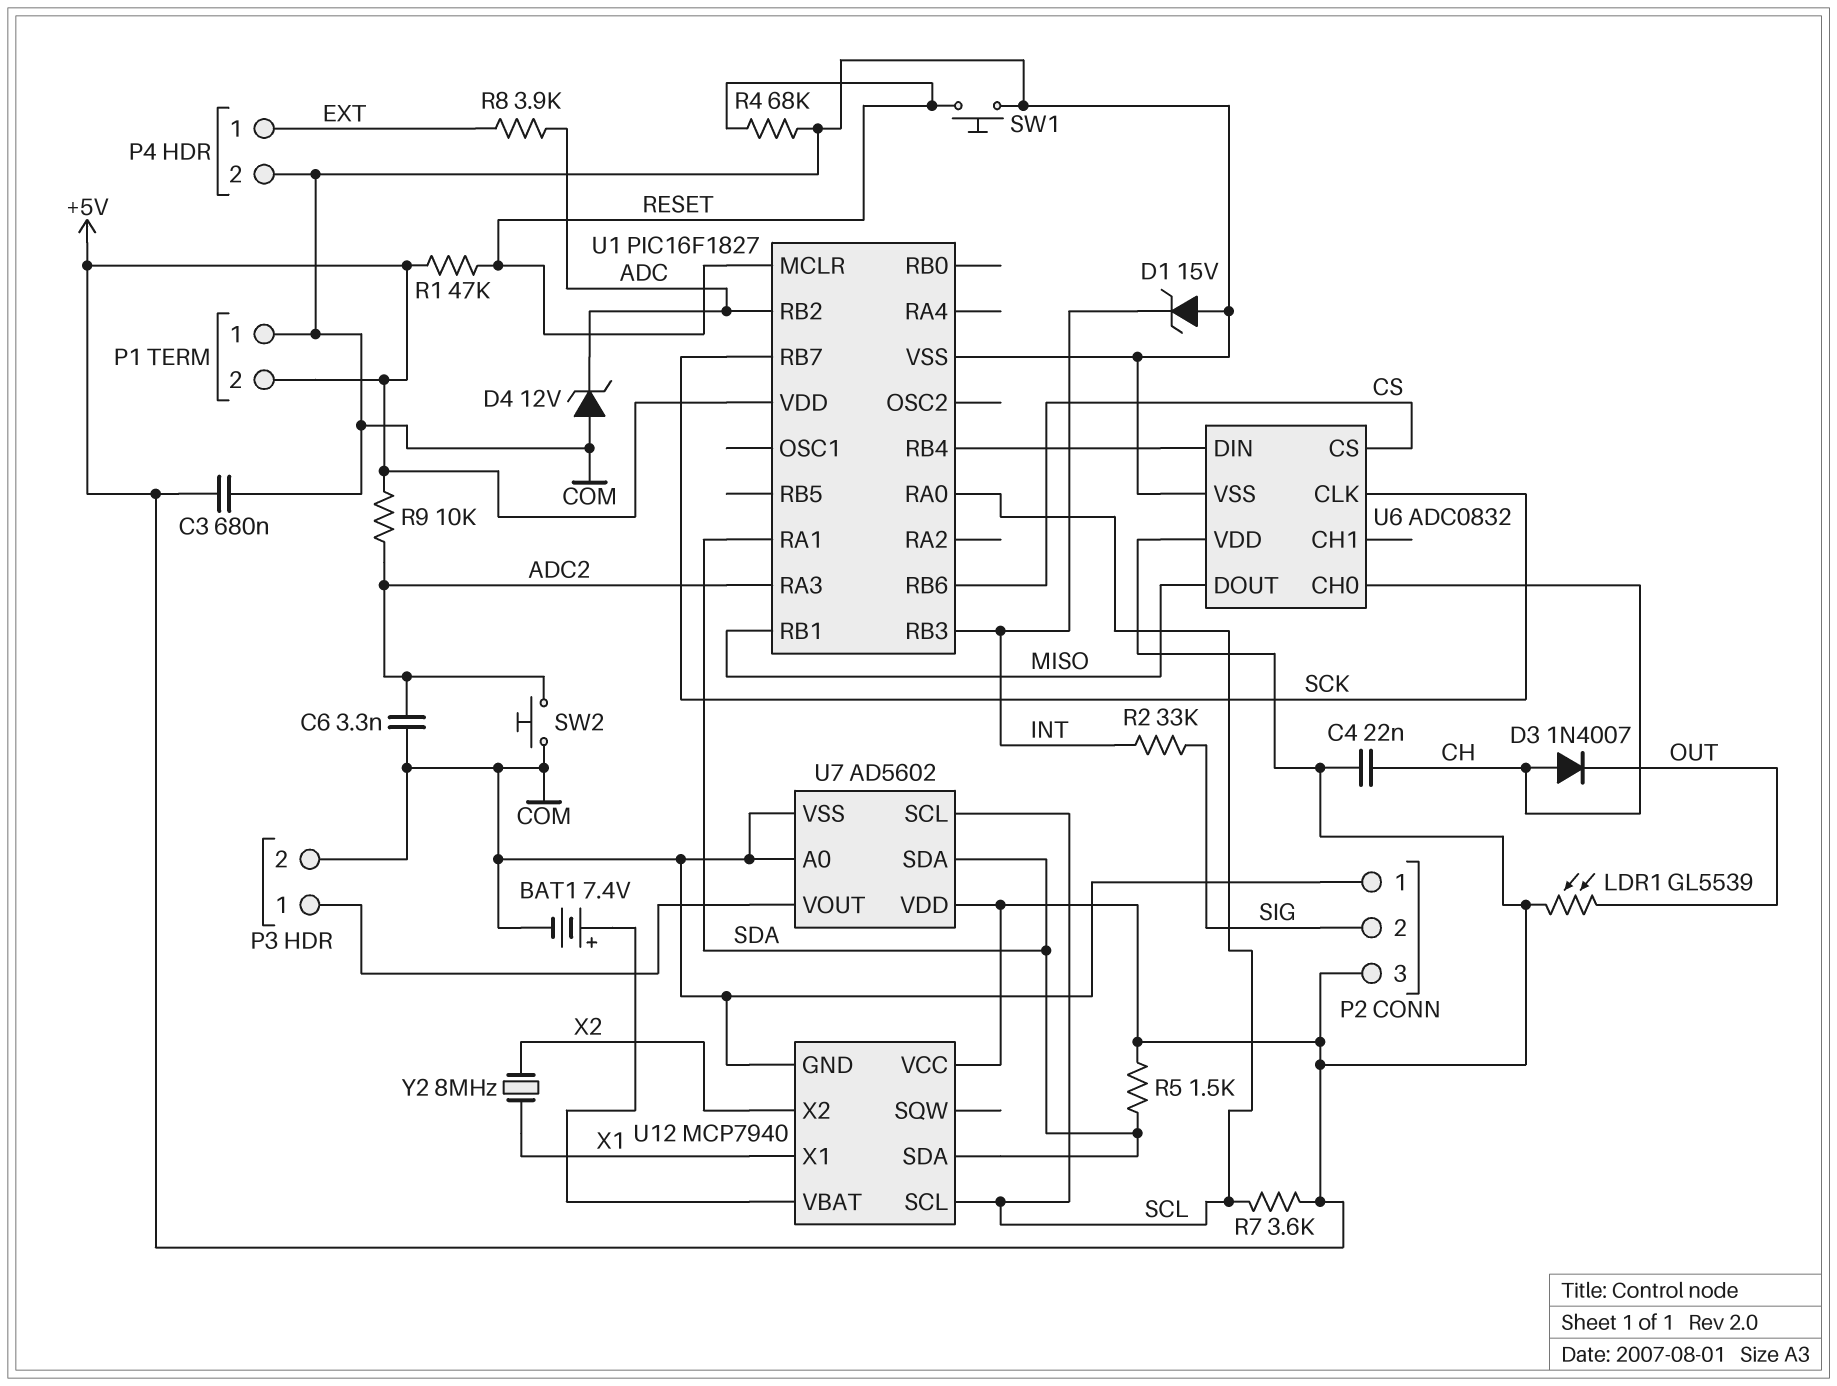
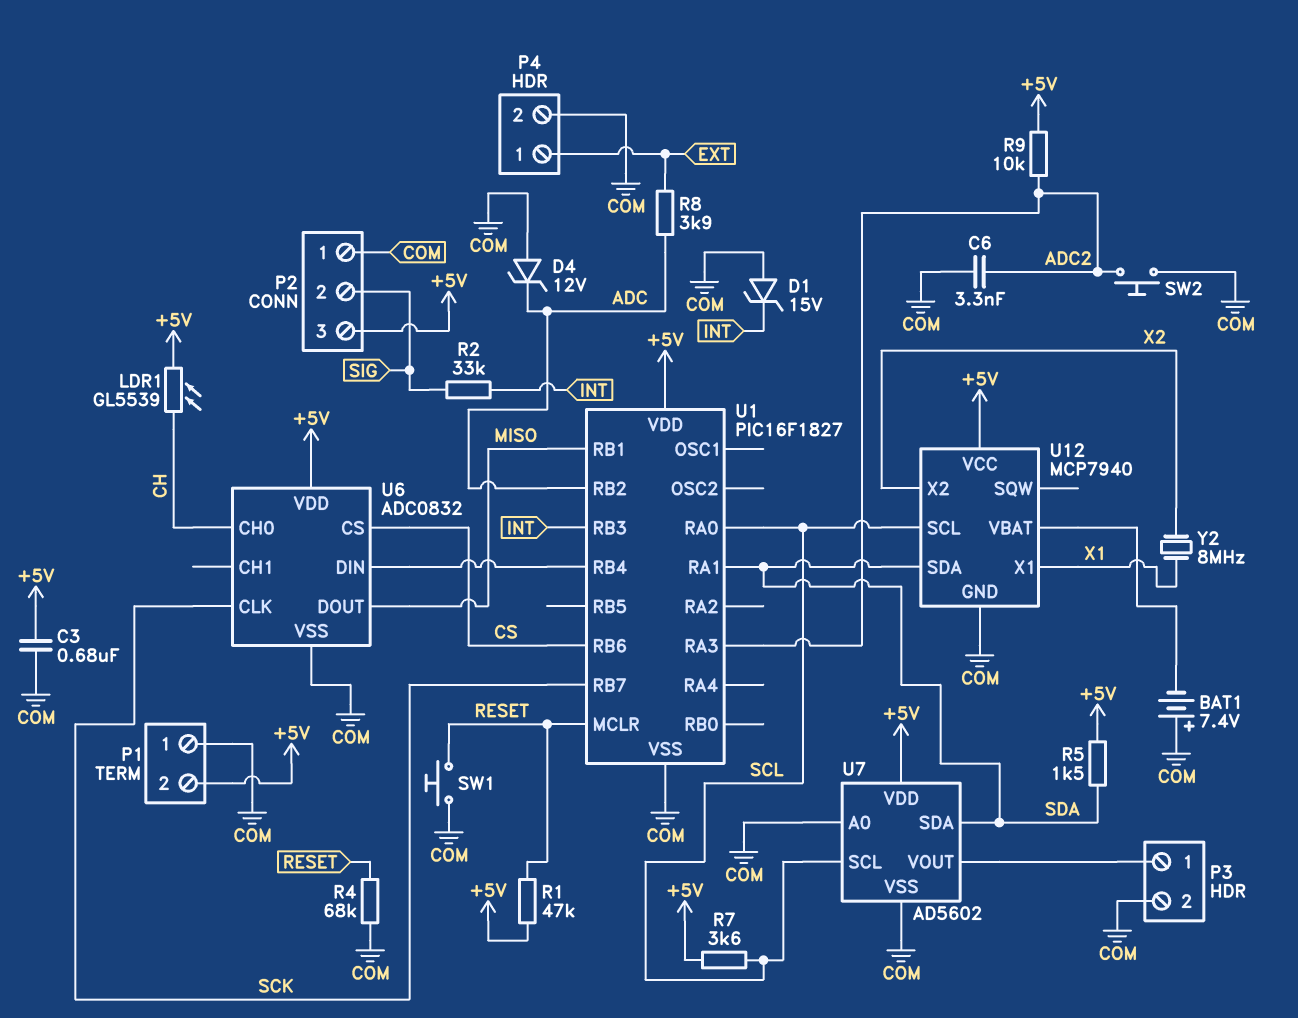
BAT1: 7.4V (plus U12/VBAT, minus COM) -> 7.4V (plus COM, minus U12/VBAT)
C4: 22nF (+5V, CH) -> none
D3: diode 1N4007 (A CH, K OUT) -> none
LDR1: GL5539 (+5V, OUT) -> GL5539 (+5V, CH)

